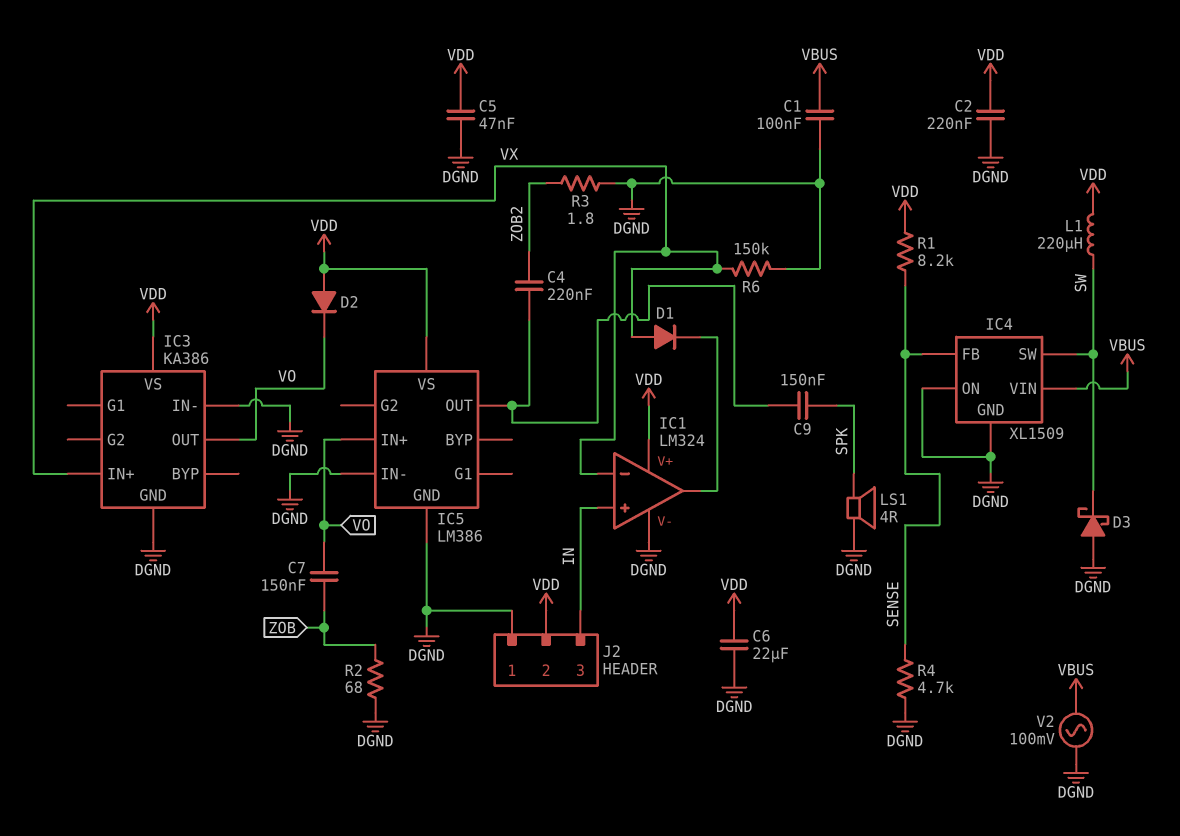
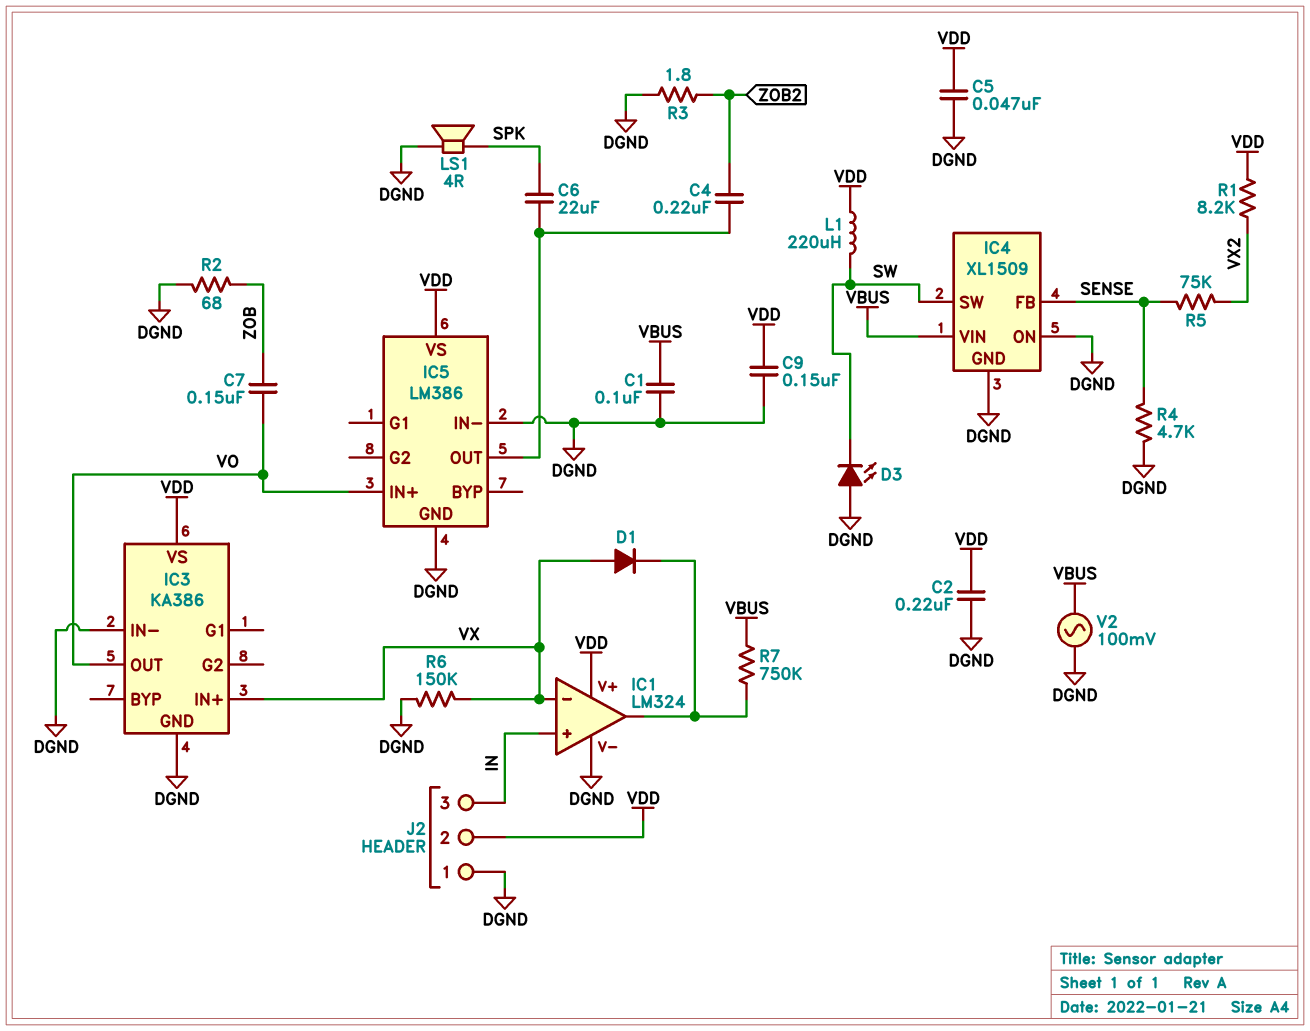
C6: 22uF (DGND, VDD) -> 22uF (IC5/OUT, SPK)
C9: 150nF (IC5/OUT, SPK) -> 150nF (DGND, VDD)
D2: diode (A VDD, K VO) -> none
D3: schottky (A DGND, K SW) -> LED (A DGND, K SW)
R1: 8.2k (SENSE, VDD) -> 8.2k (VDD, VX2)
R5: none -> 75k (SENSE, VX2)
R7: none -> 750k (IC1/out, VBUS)

